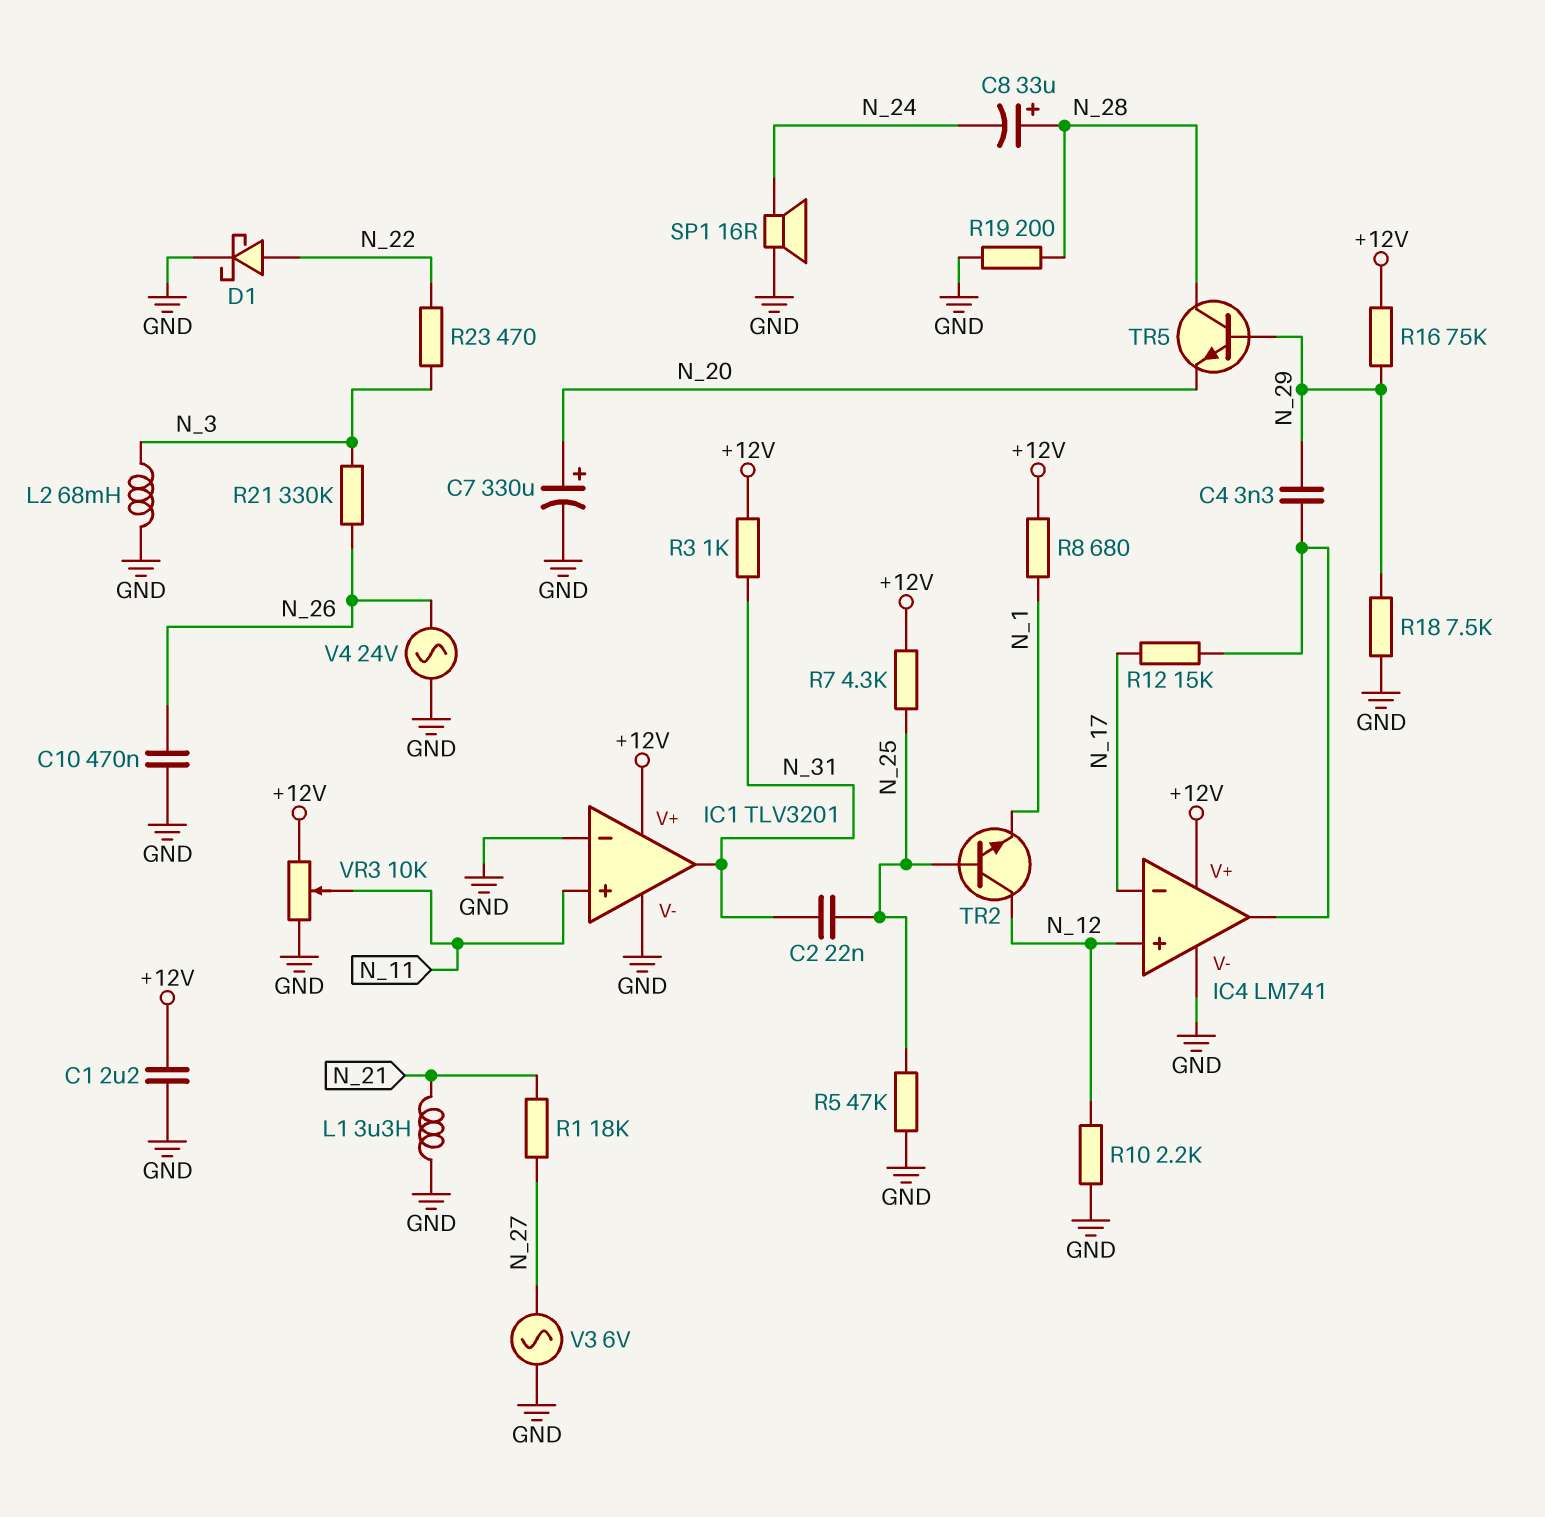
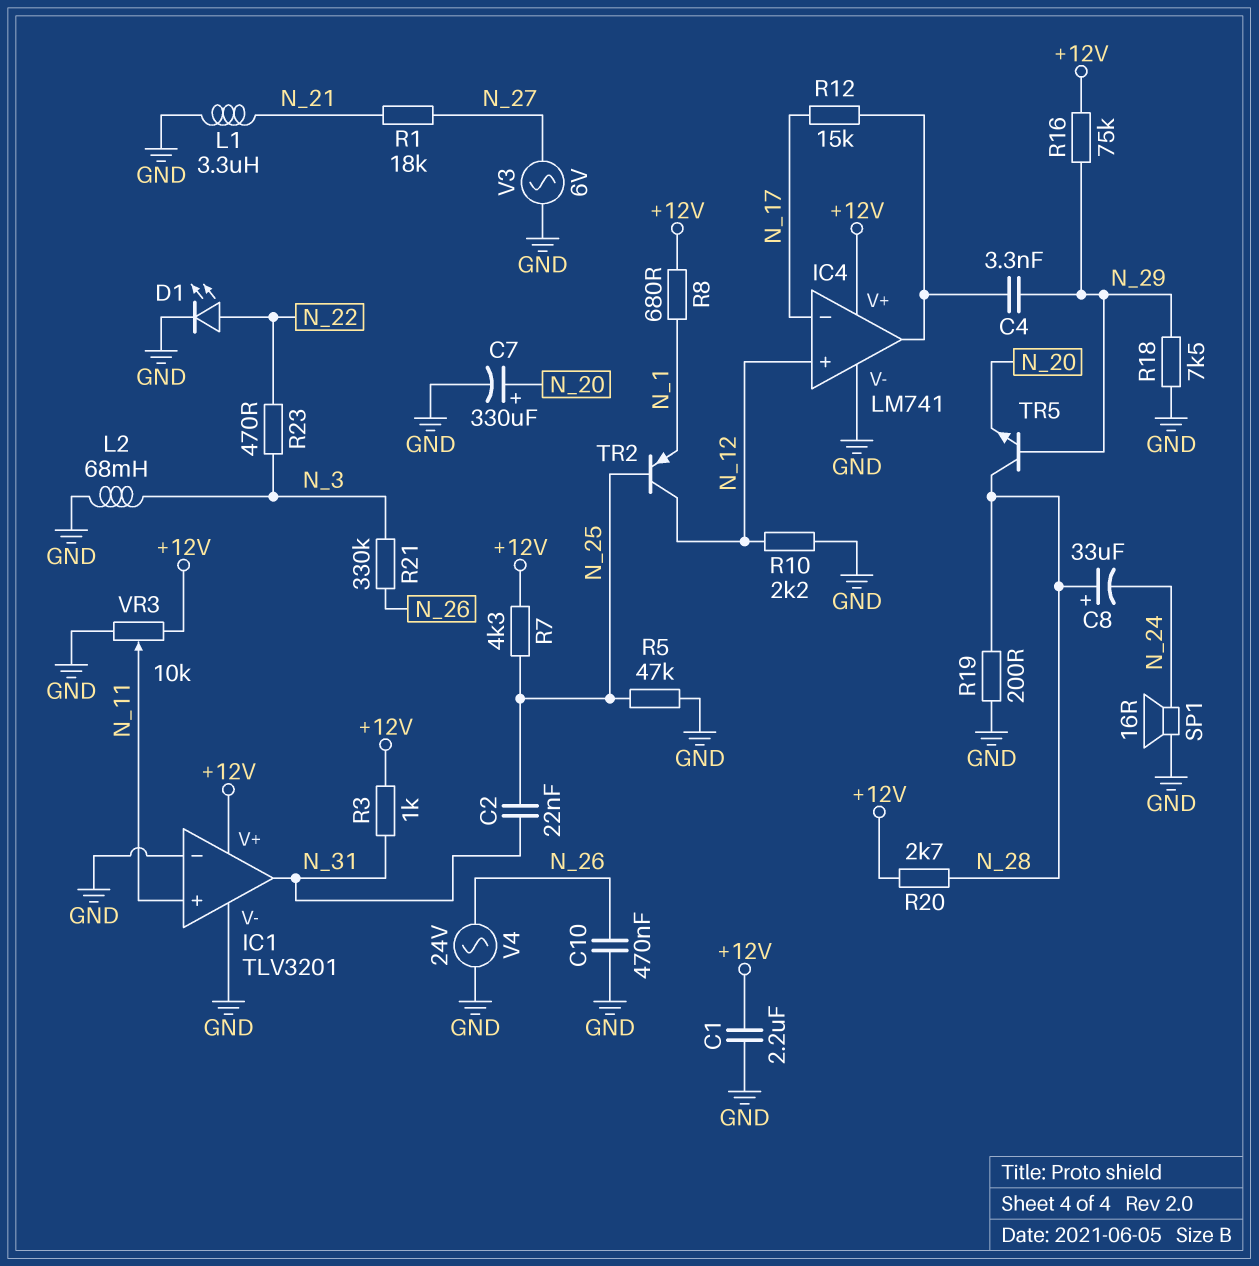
D1: schottky (A N_22, K GND) -> LED (A N_22, K GND)
R20: none -> 2.7k (+12V, N_28)
TR2: NPN (B N_25, C N_12, E N_1) -> PNP (B N_25, C N_12, E N_1)

